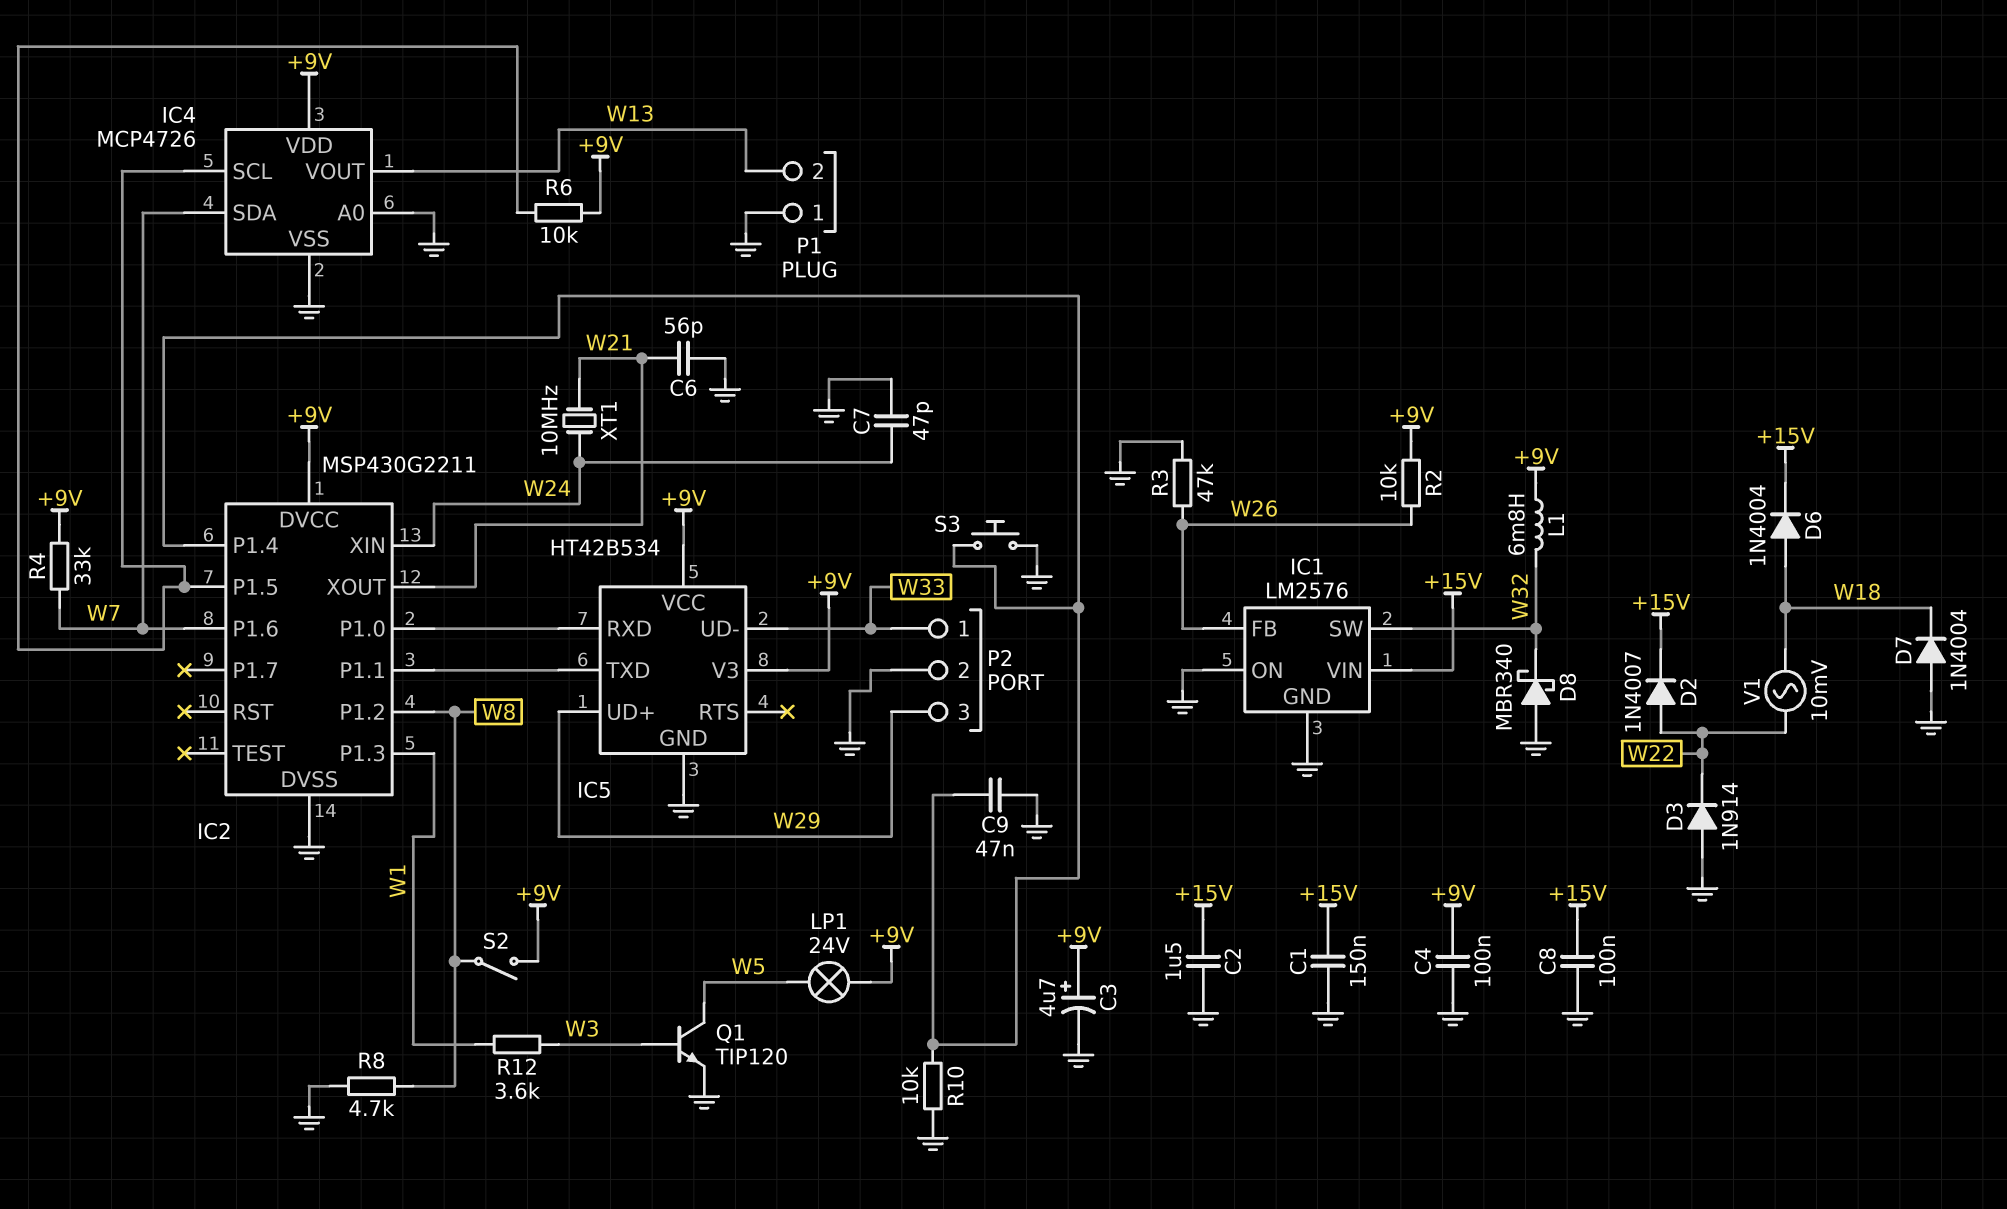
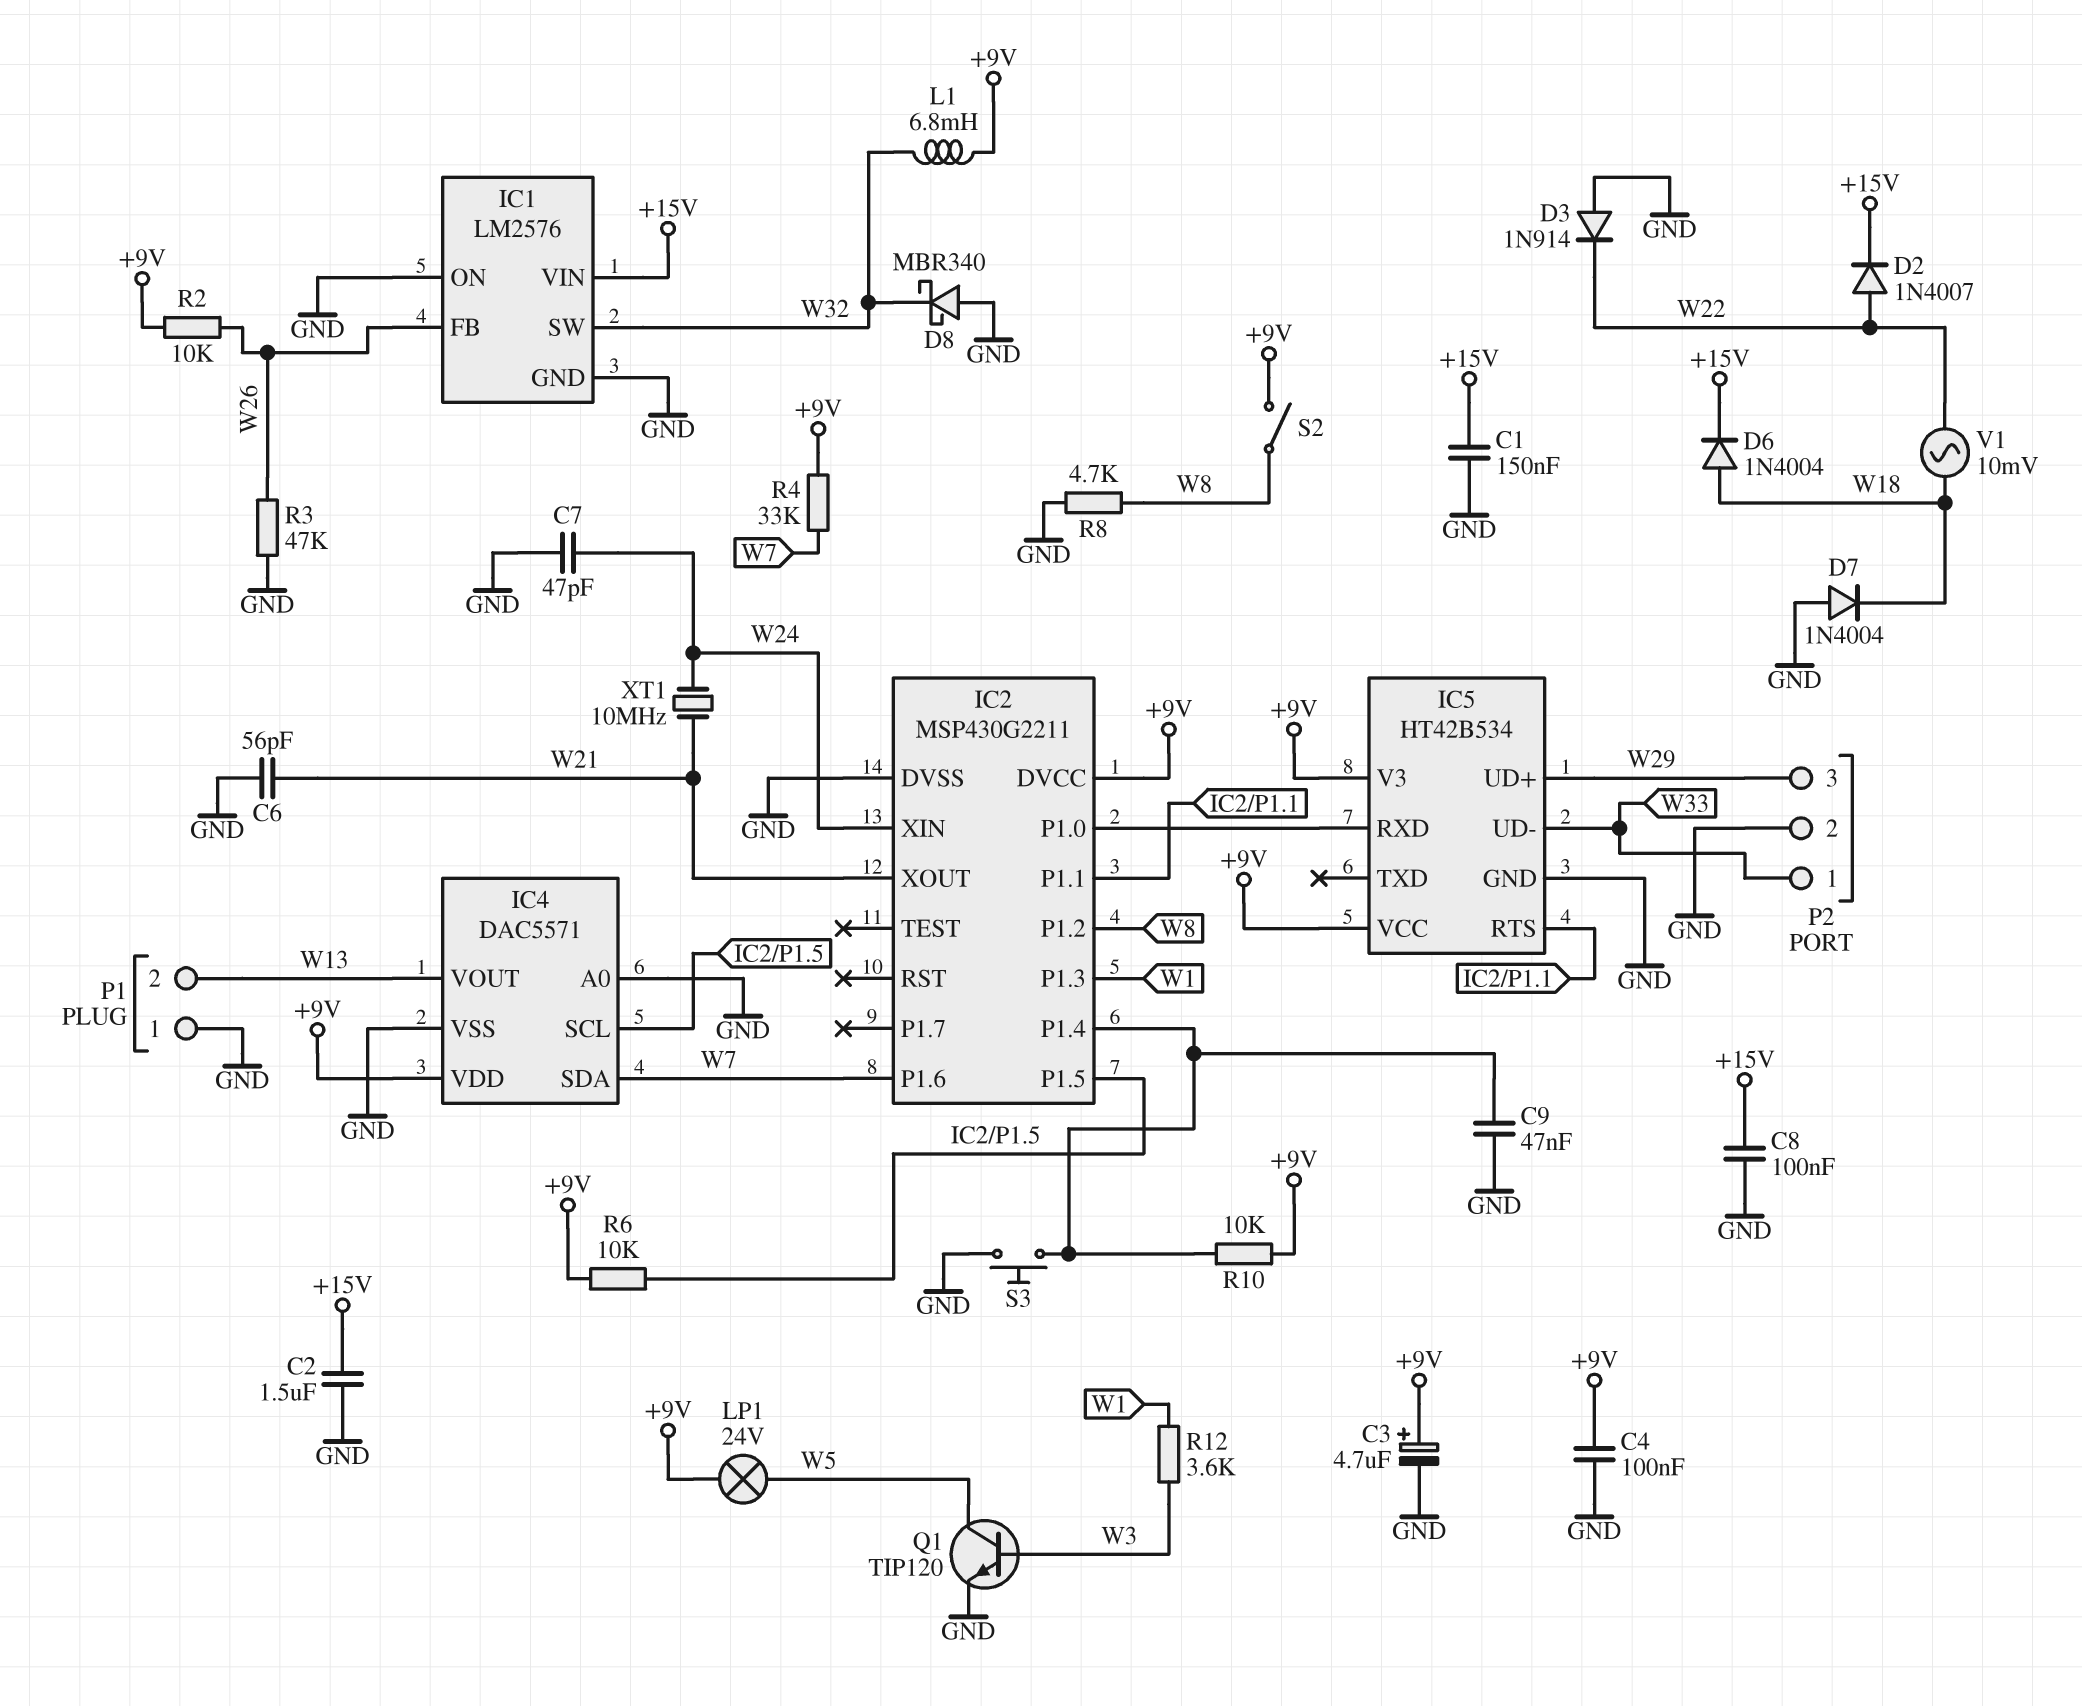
IC4: MCP4726 -> DAC5571
IC5 pin RTS: none -> IC2/P1.1
IC5 pin TXD: IC2/P1.1 -> none
R10: 10k (GND, IC2/P1.4) -> 10k (+9V, IC2/P1.4)

